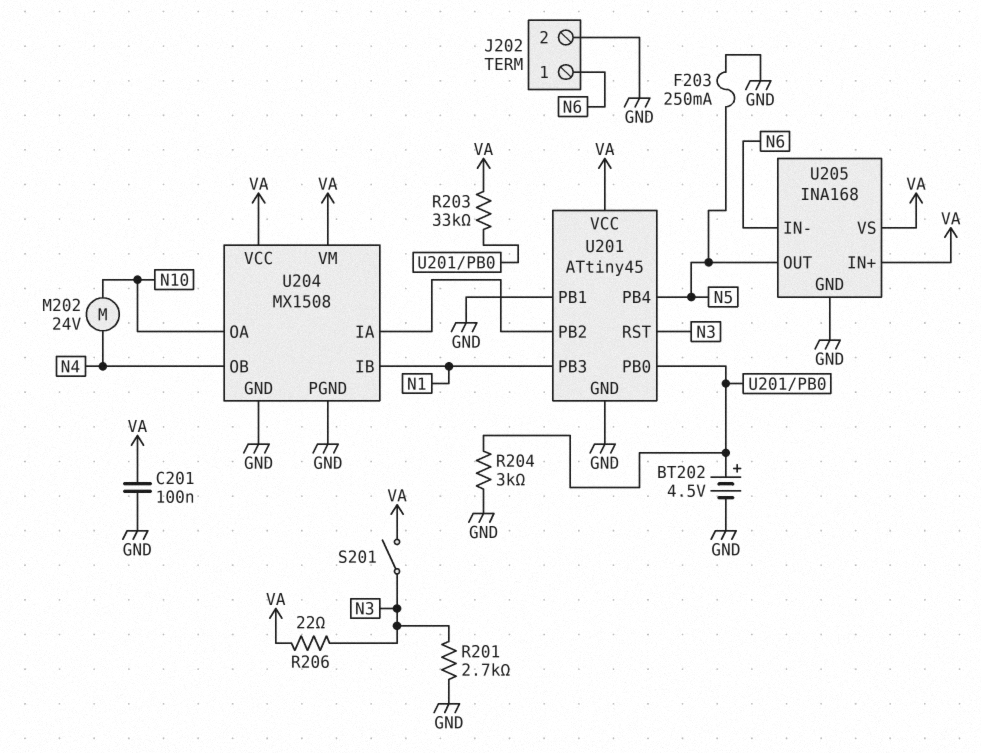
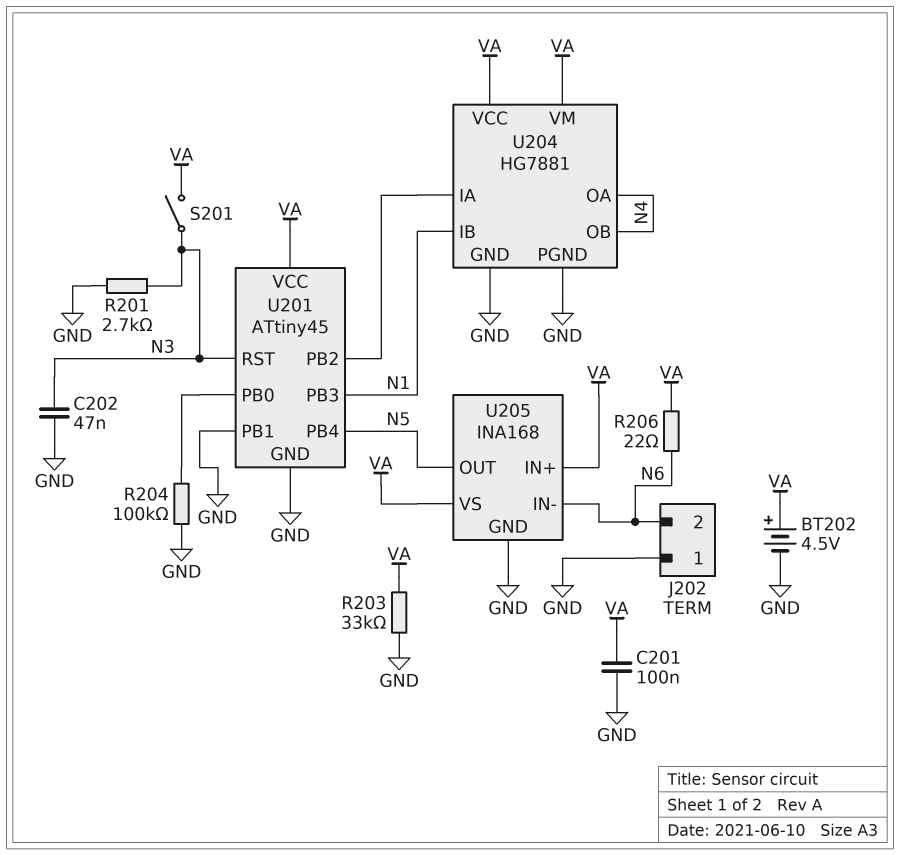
BT202: 4.5V (plus U201/PB0, minus GND) -> 4.5V (plus VA, minus GND)
C202: none -> 47nF (GND, N3)
F203: 250mA (GND, N5) -> none
J202 pin 1: N6 -> GND
J202 pin 2: GND -> N6
M202: motor 24V (N4, N10) -> none
R203: 33k (U201/PB0, VA) -> 33k (GND, VA)
R204: 3k (GND, U201/PB0) -> 100k (GND, U201/PB0)
R206: 22 (N3, VA) -> 22 (N6, VA)
U204: MX1508 -> HG7881
U204 pin OA: N10 -> N4

